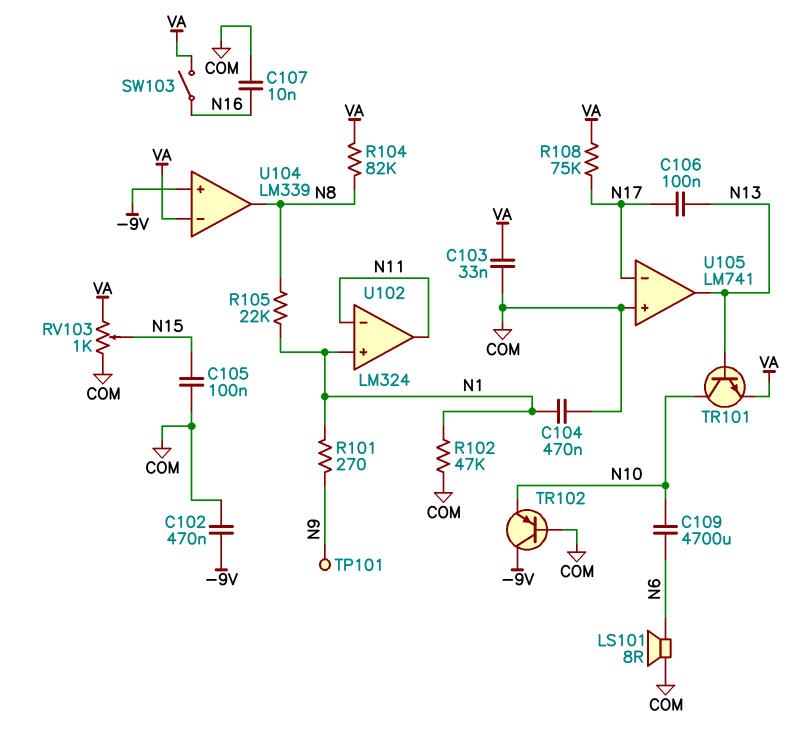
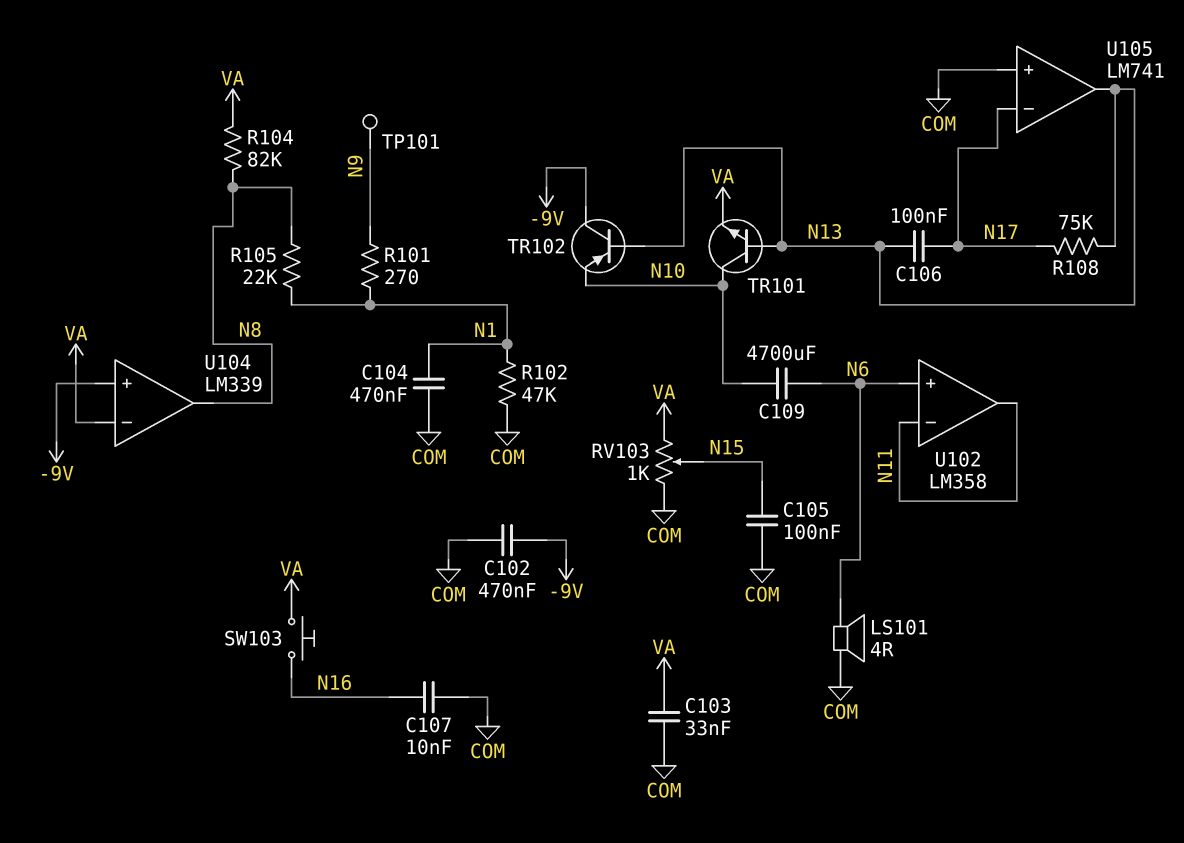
LS101: speaker 8R (COM, N6) -> speaker 4R (COM, N6)
R108: 75k (N17, VA) -> 75k (N13, N17)
SW103: switch (N16, VA) -> button (N16, VA)
TR102: PNP (B COM, C -9V, E N10) -> PNP (B N13, C -9V, E N10)
U102: LM324 -> LM358
U102 pin in+: N1 -> N6

